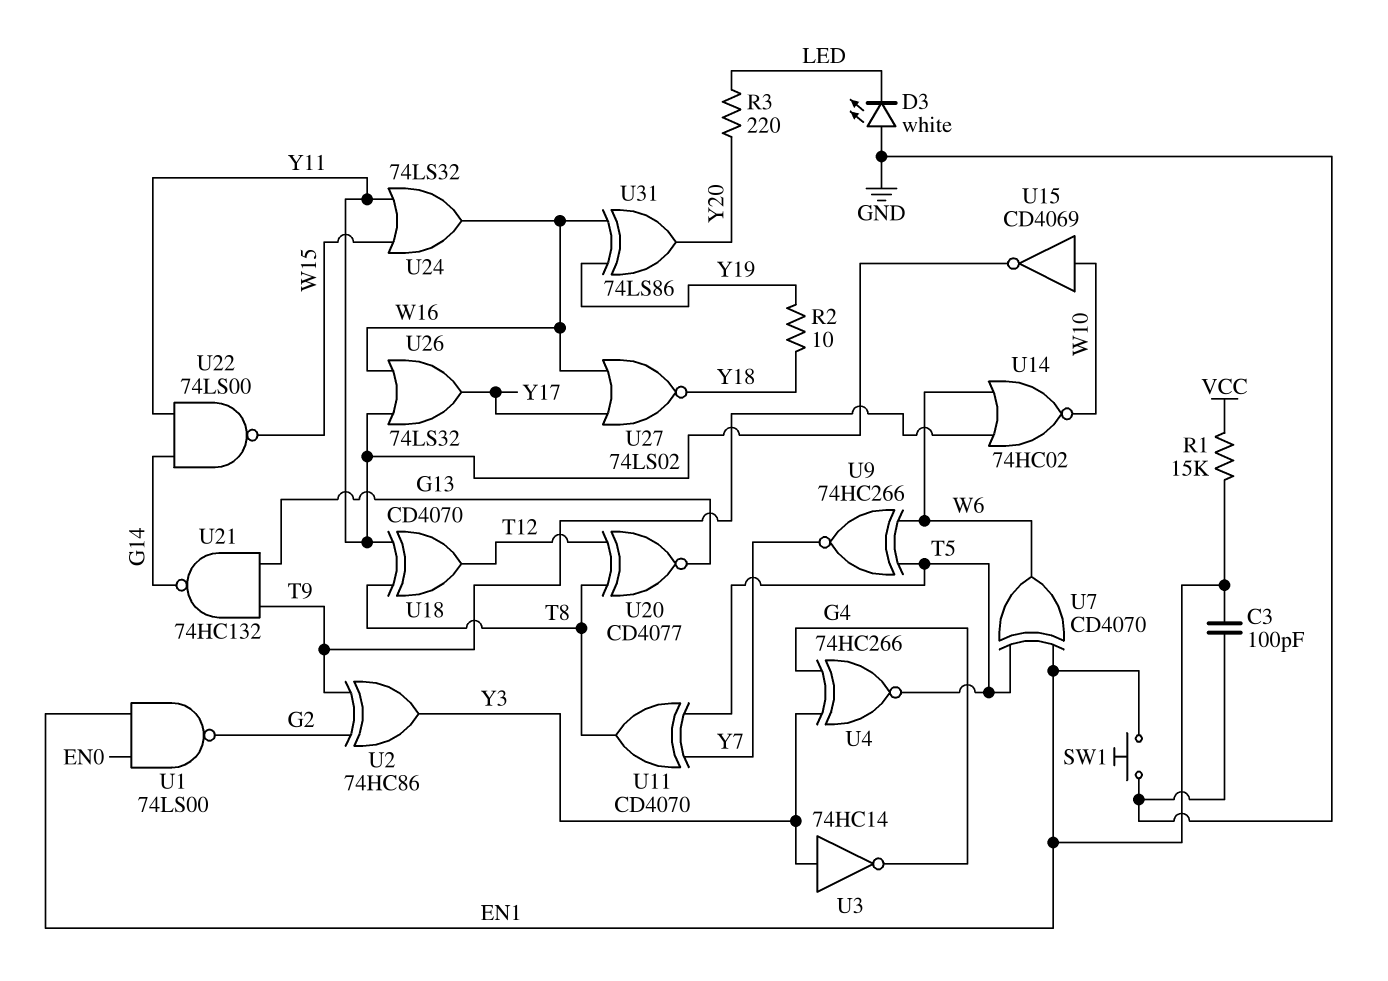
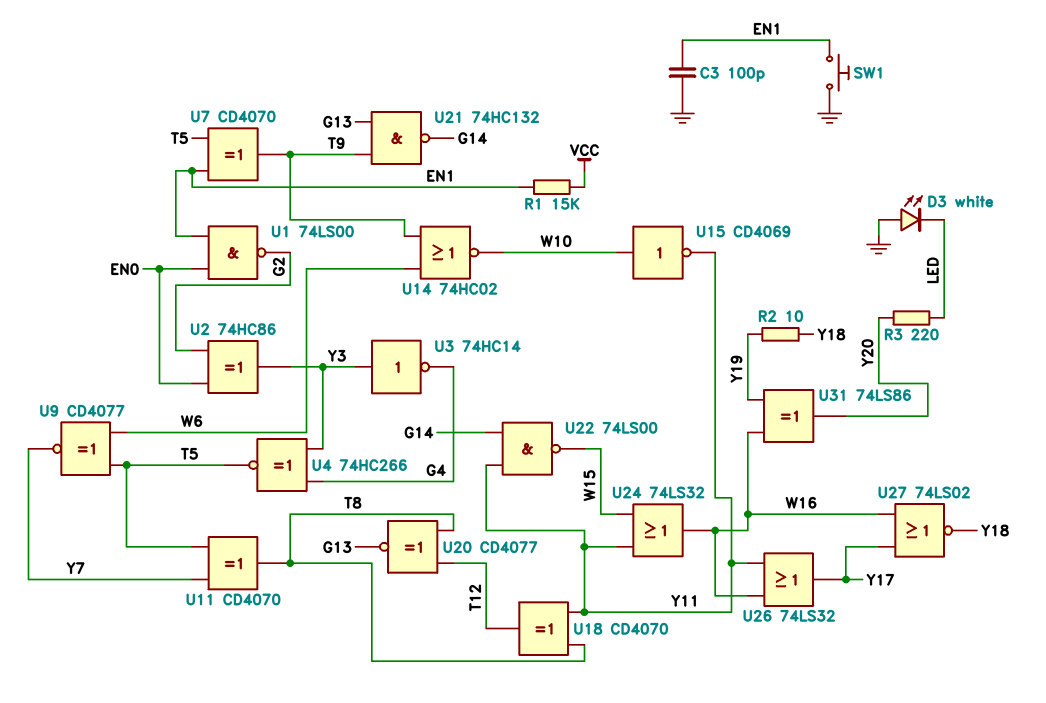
U2: XOR 74HC86 (in G2, in T9, out Y3) -> XOR 74HC86 (in EN0, in G2, out Y3)
U7: XOR CD4070 (in EN1, in T5, out W6) -> XOR CD4070 (in EN1, in T5, out T9)
U9: XNOR 74HC266 (in T5, in W6, out Y7) -> XNOR CD4077 (in T5, in W6, out Y7)

